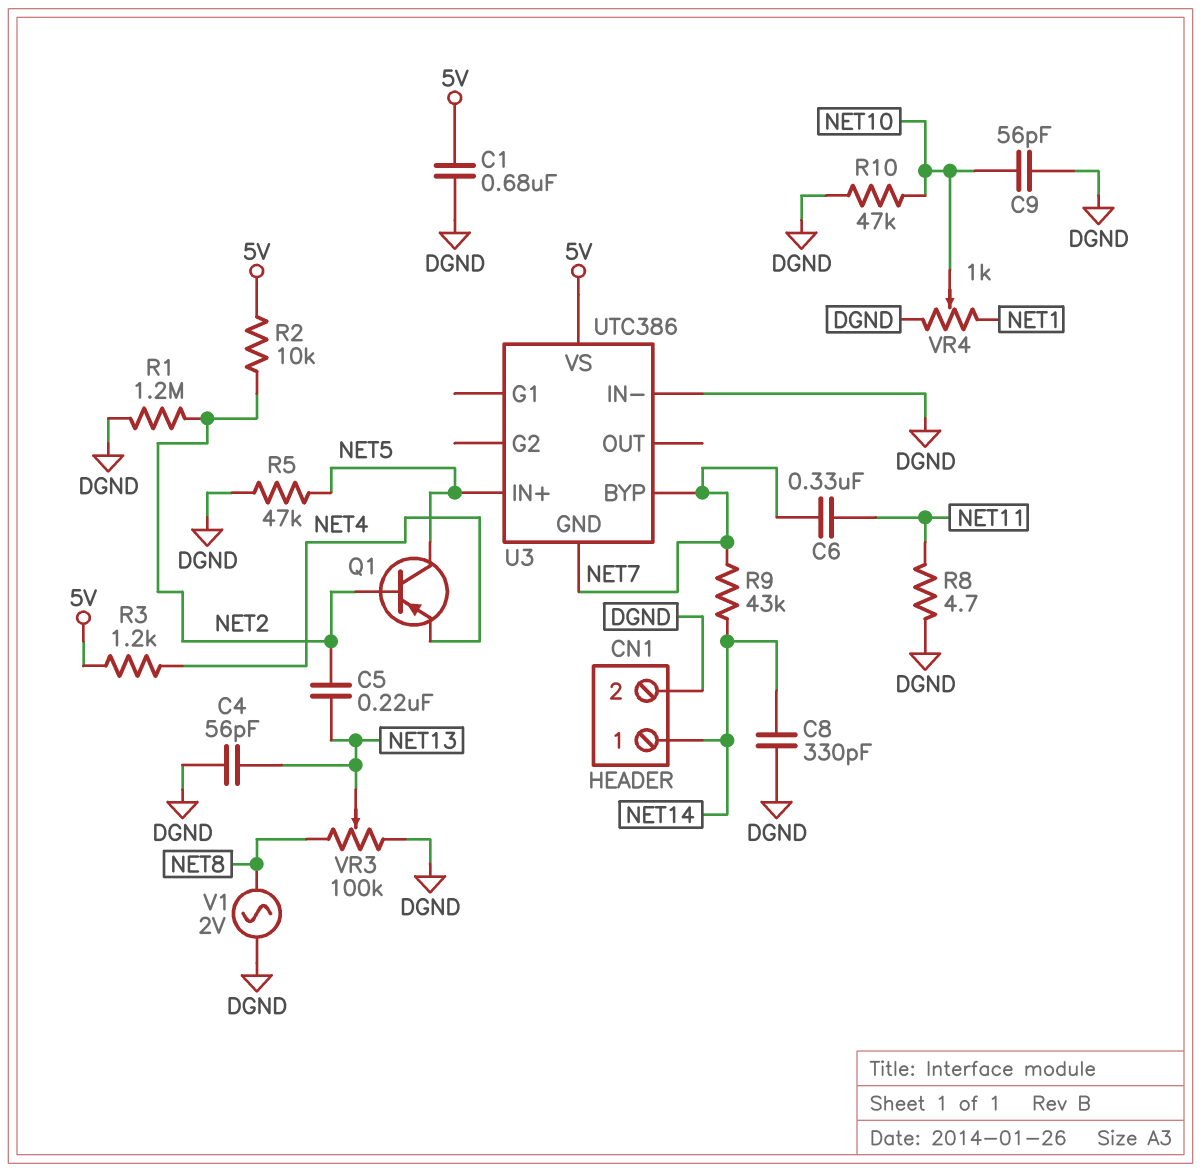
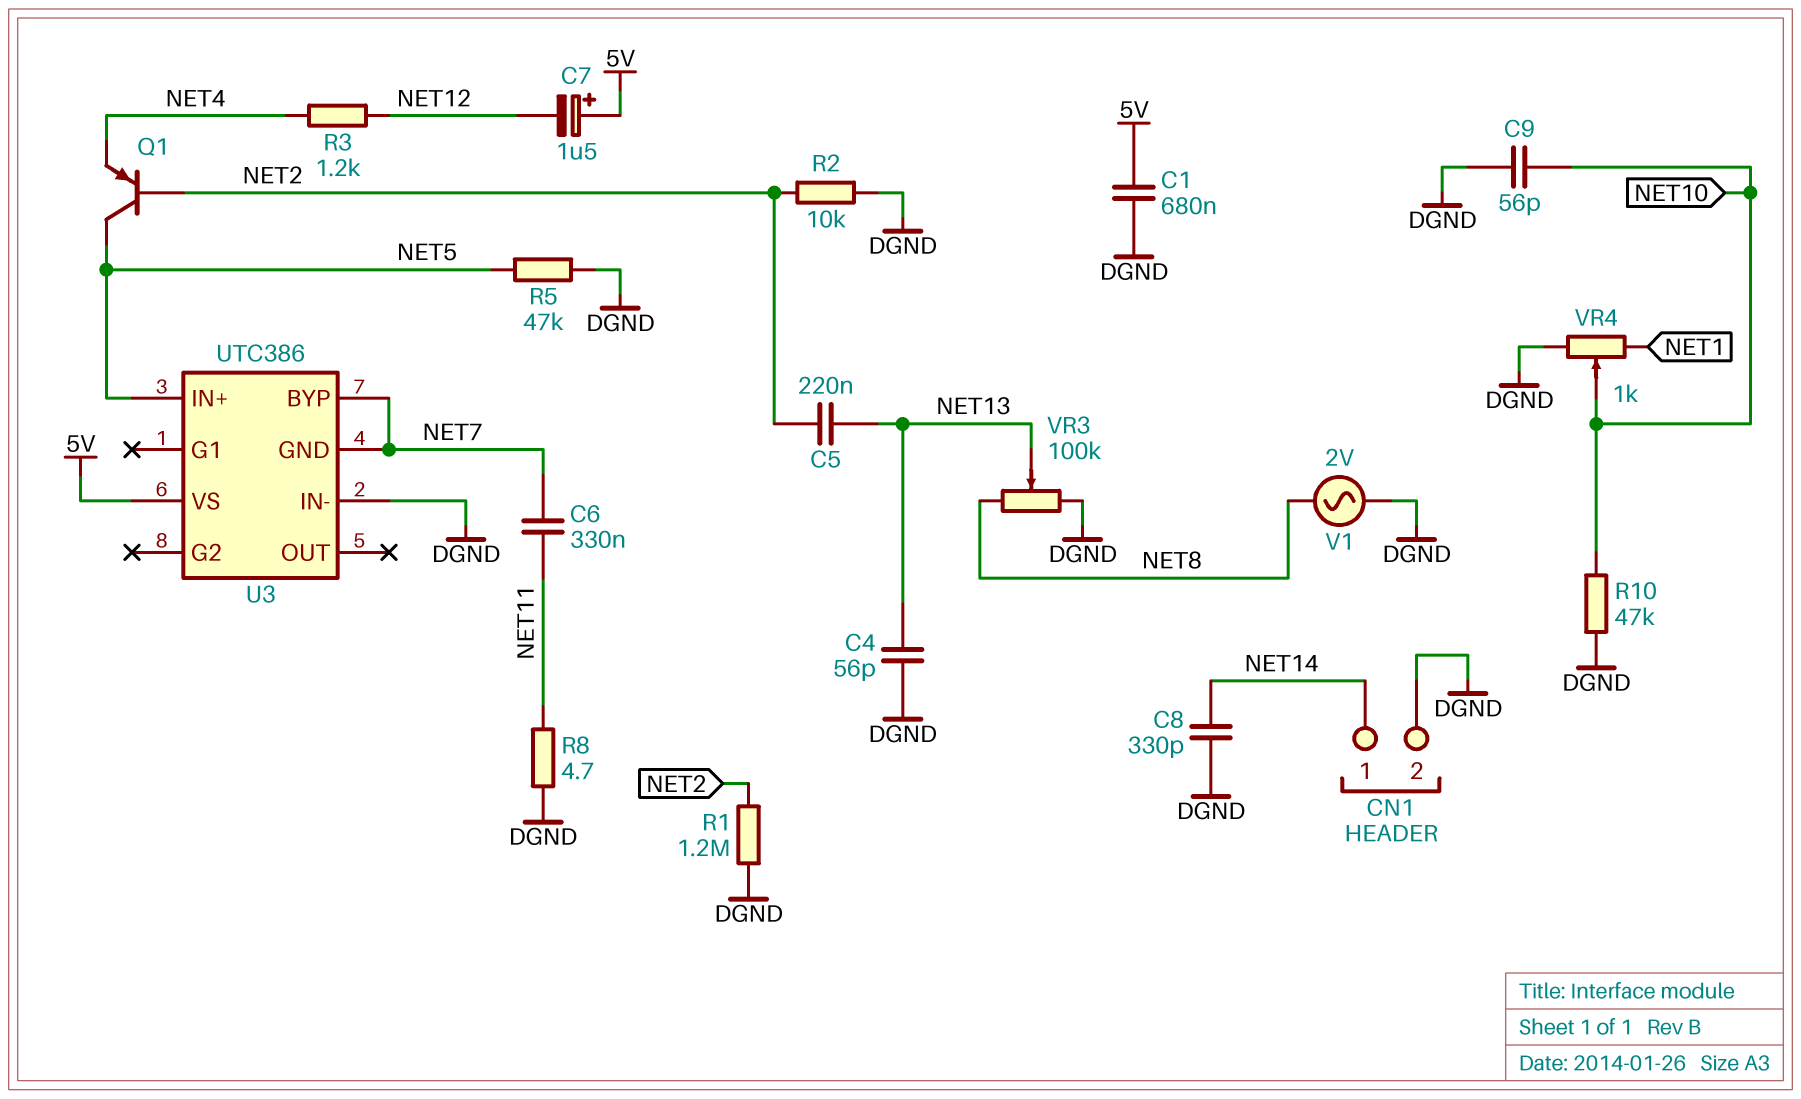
C7: none -> 1.5uF (plus 5V, minus NET12)
R2: 10k (5V, NET2) -> 10k (DGND, NET2)
R3: 1.2k (5V, NET4) -> 1.2k (NET4, NET12)
R9: 43k (NET7, NET14) -> none

